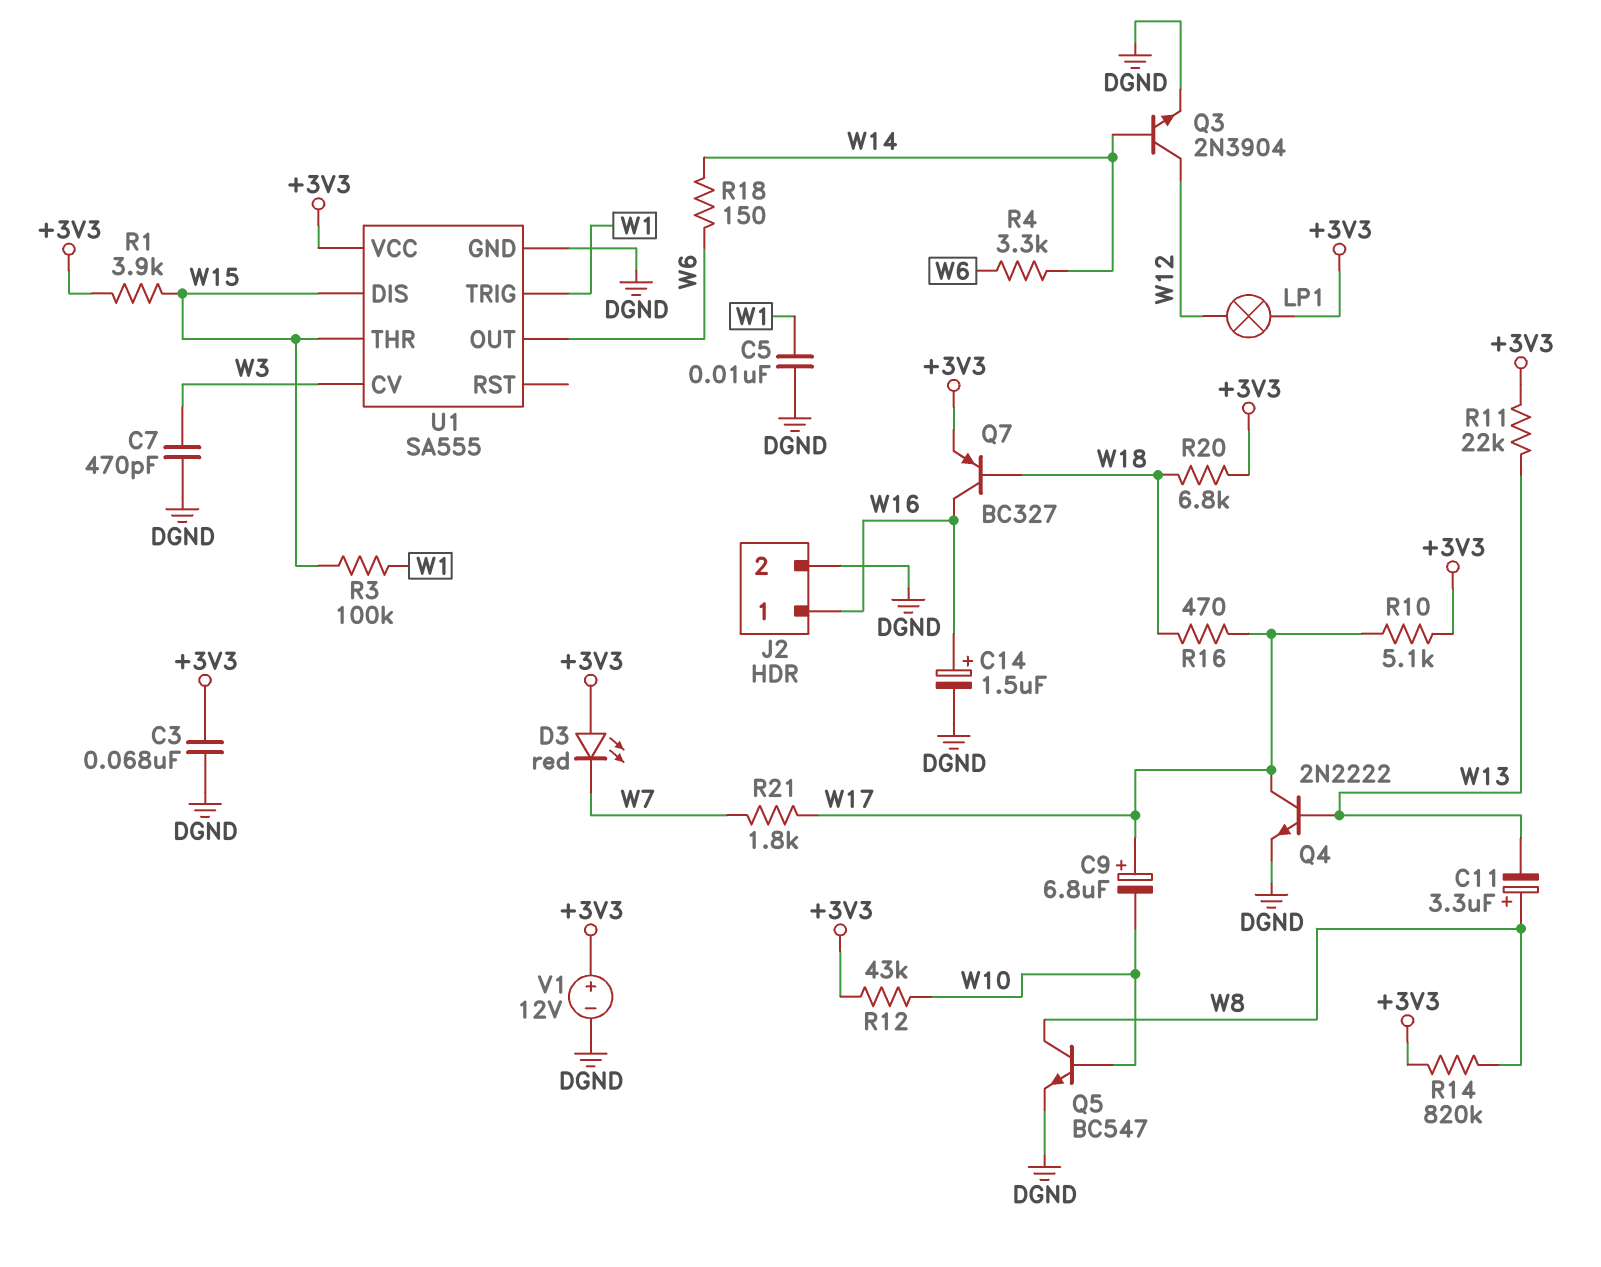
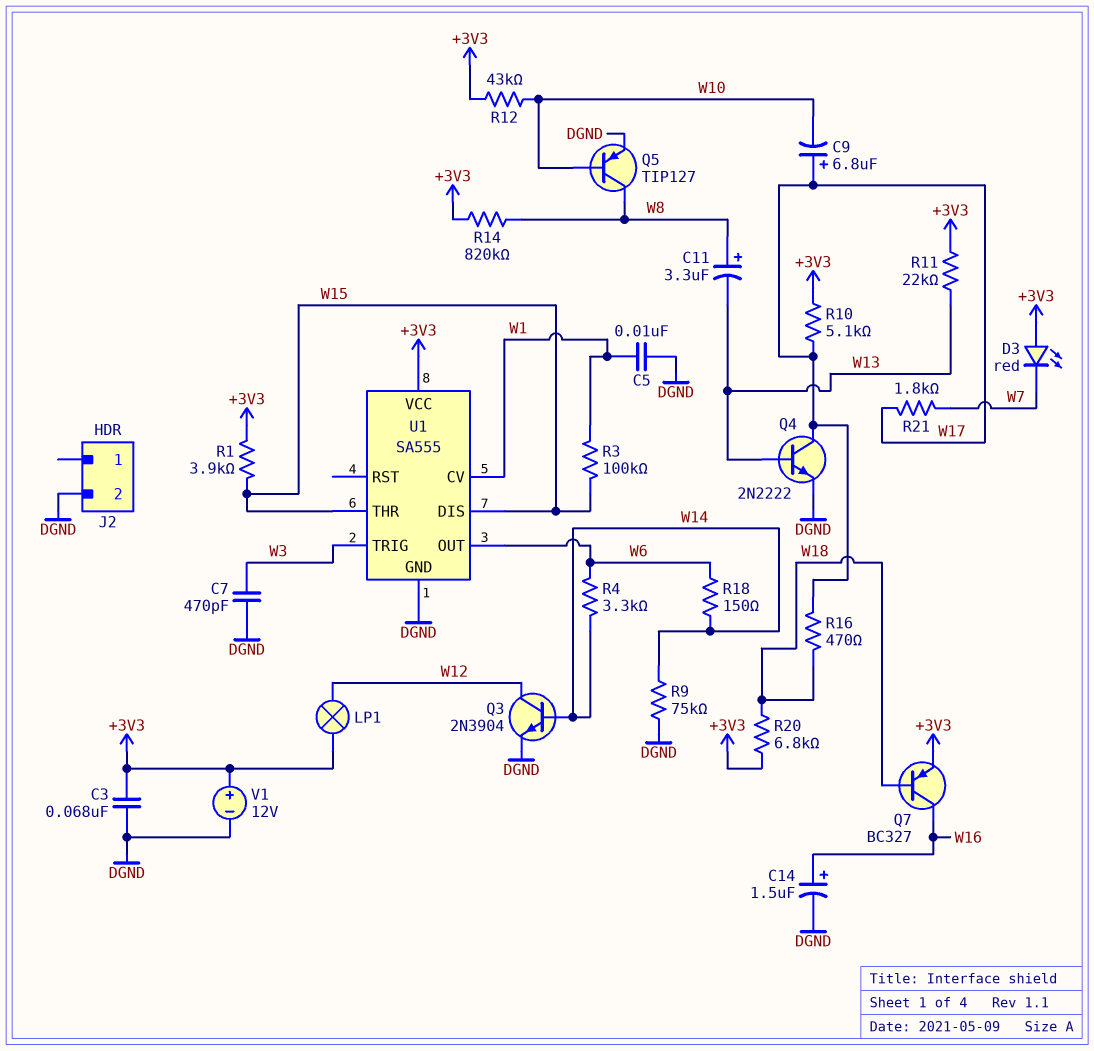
J2 pin 1: W16 -> none
Q5: NPN BC547 (B W10, C W8, E DGND) -> PNP TIP127 (B W10, C W8, E DGND)
R9: none -> 75k (DGND, W14)
U1 pin CV: W3 -> W1
U1 pin TRIG: W1 -> W3

